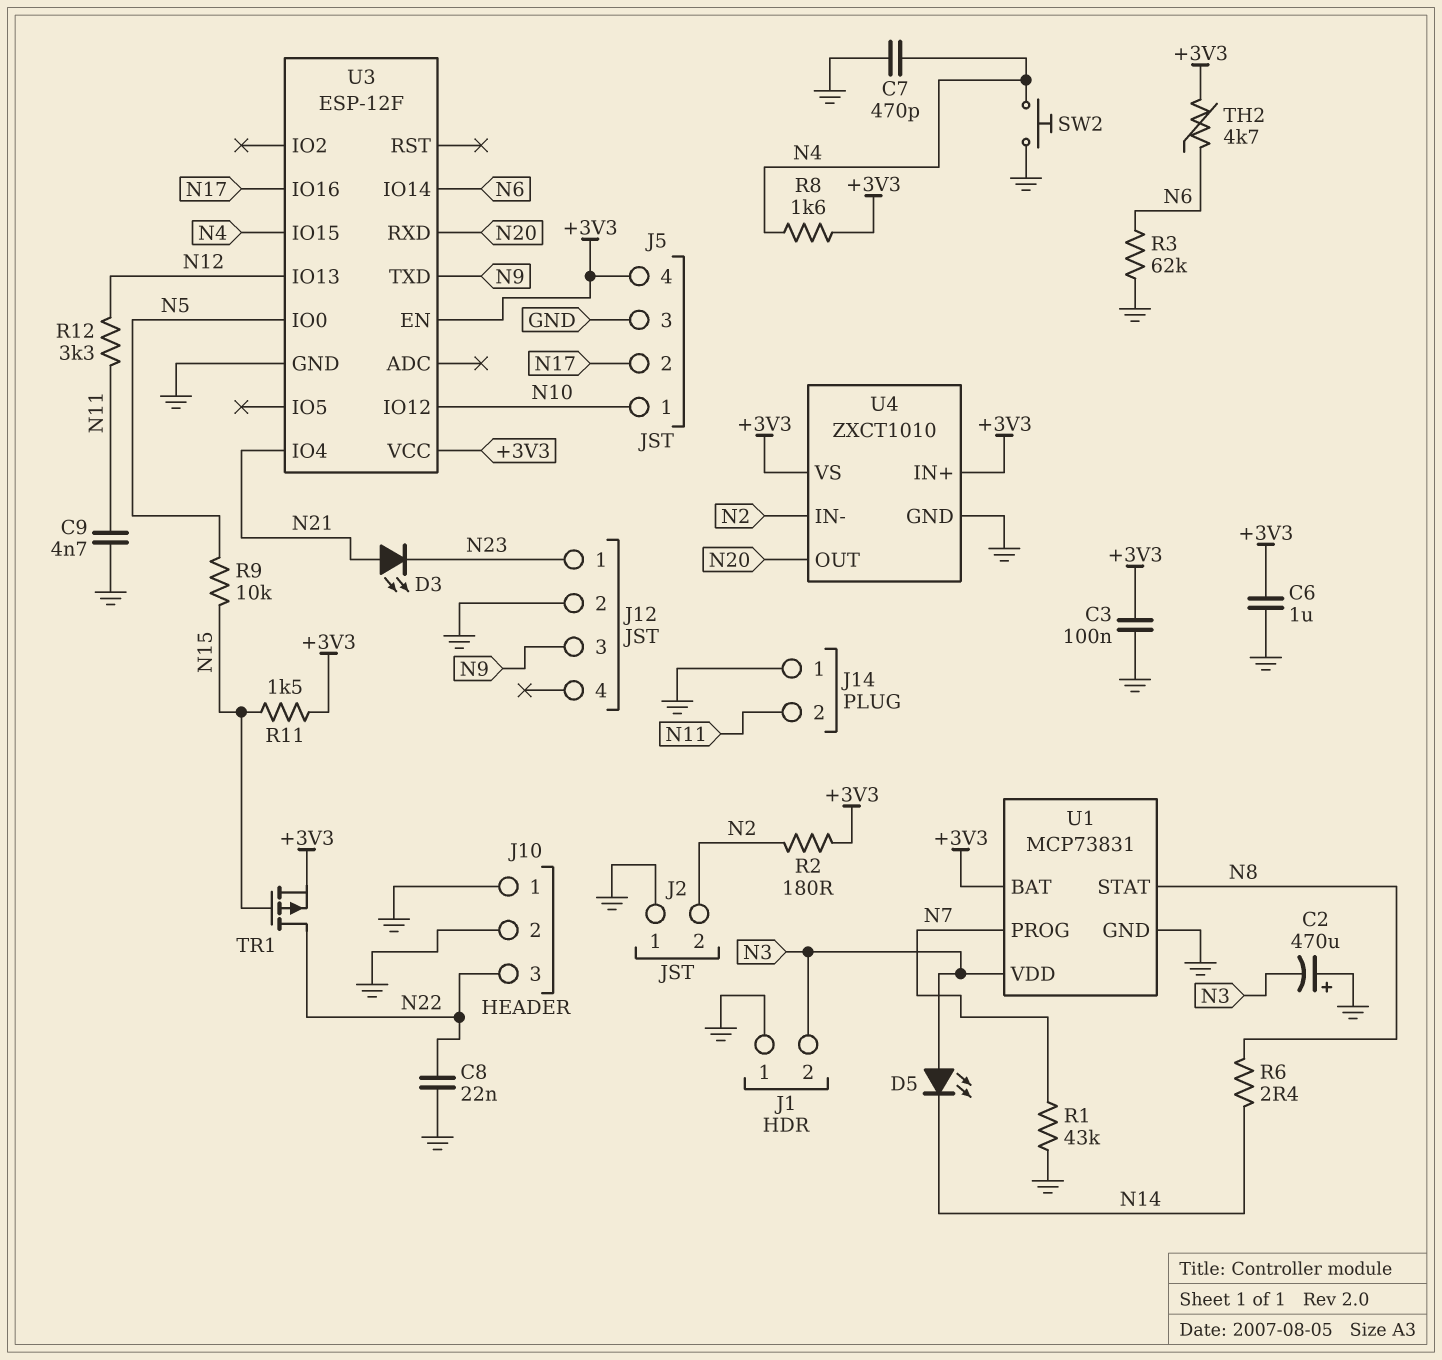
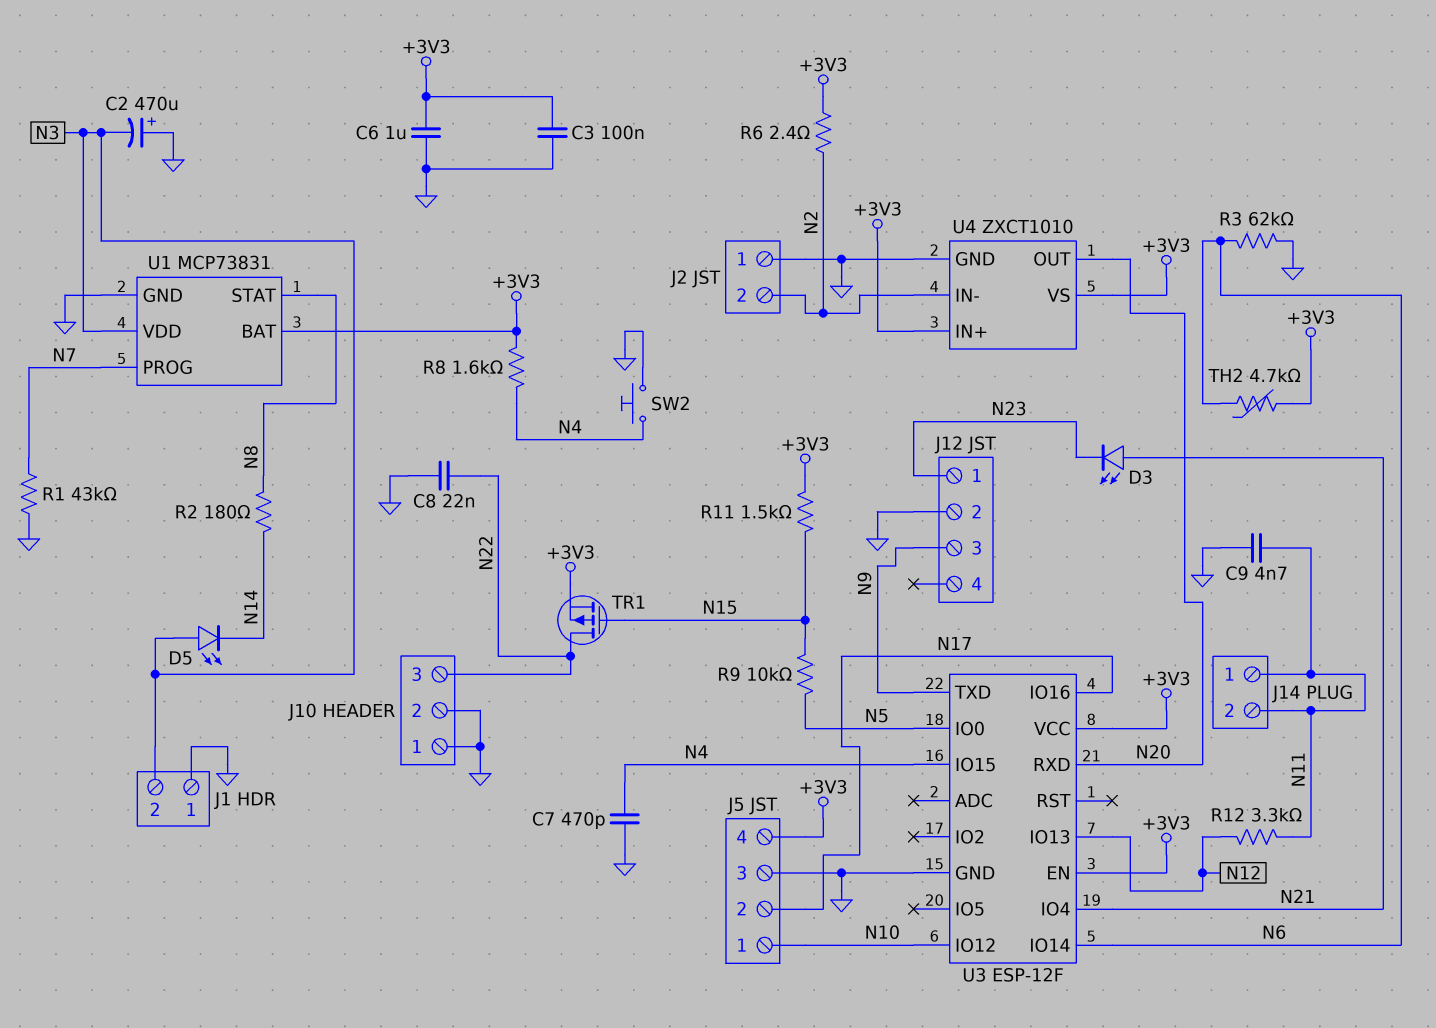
J14 pin 1: GND -> N11
R2: 180 (+3V3, N2) -> 180 (N8, N14)
R6: 2.4 (N8, N14) -> 2.4 (+3V3, N2)

